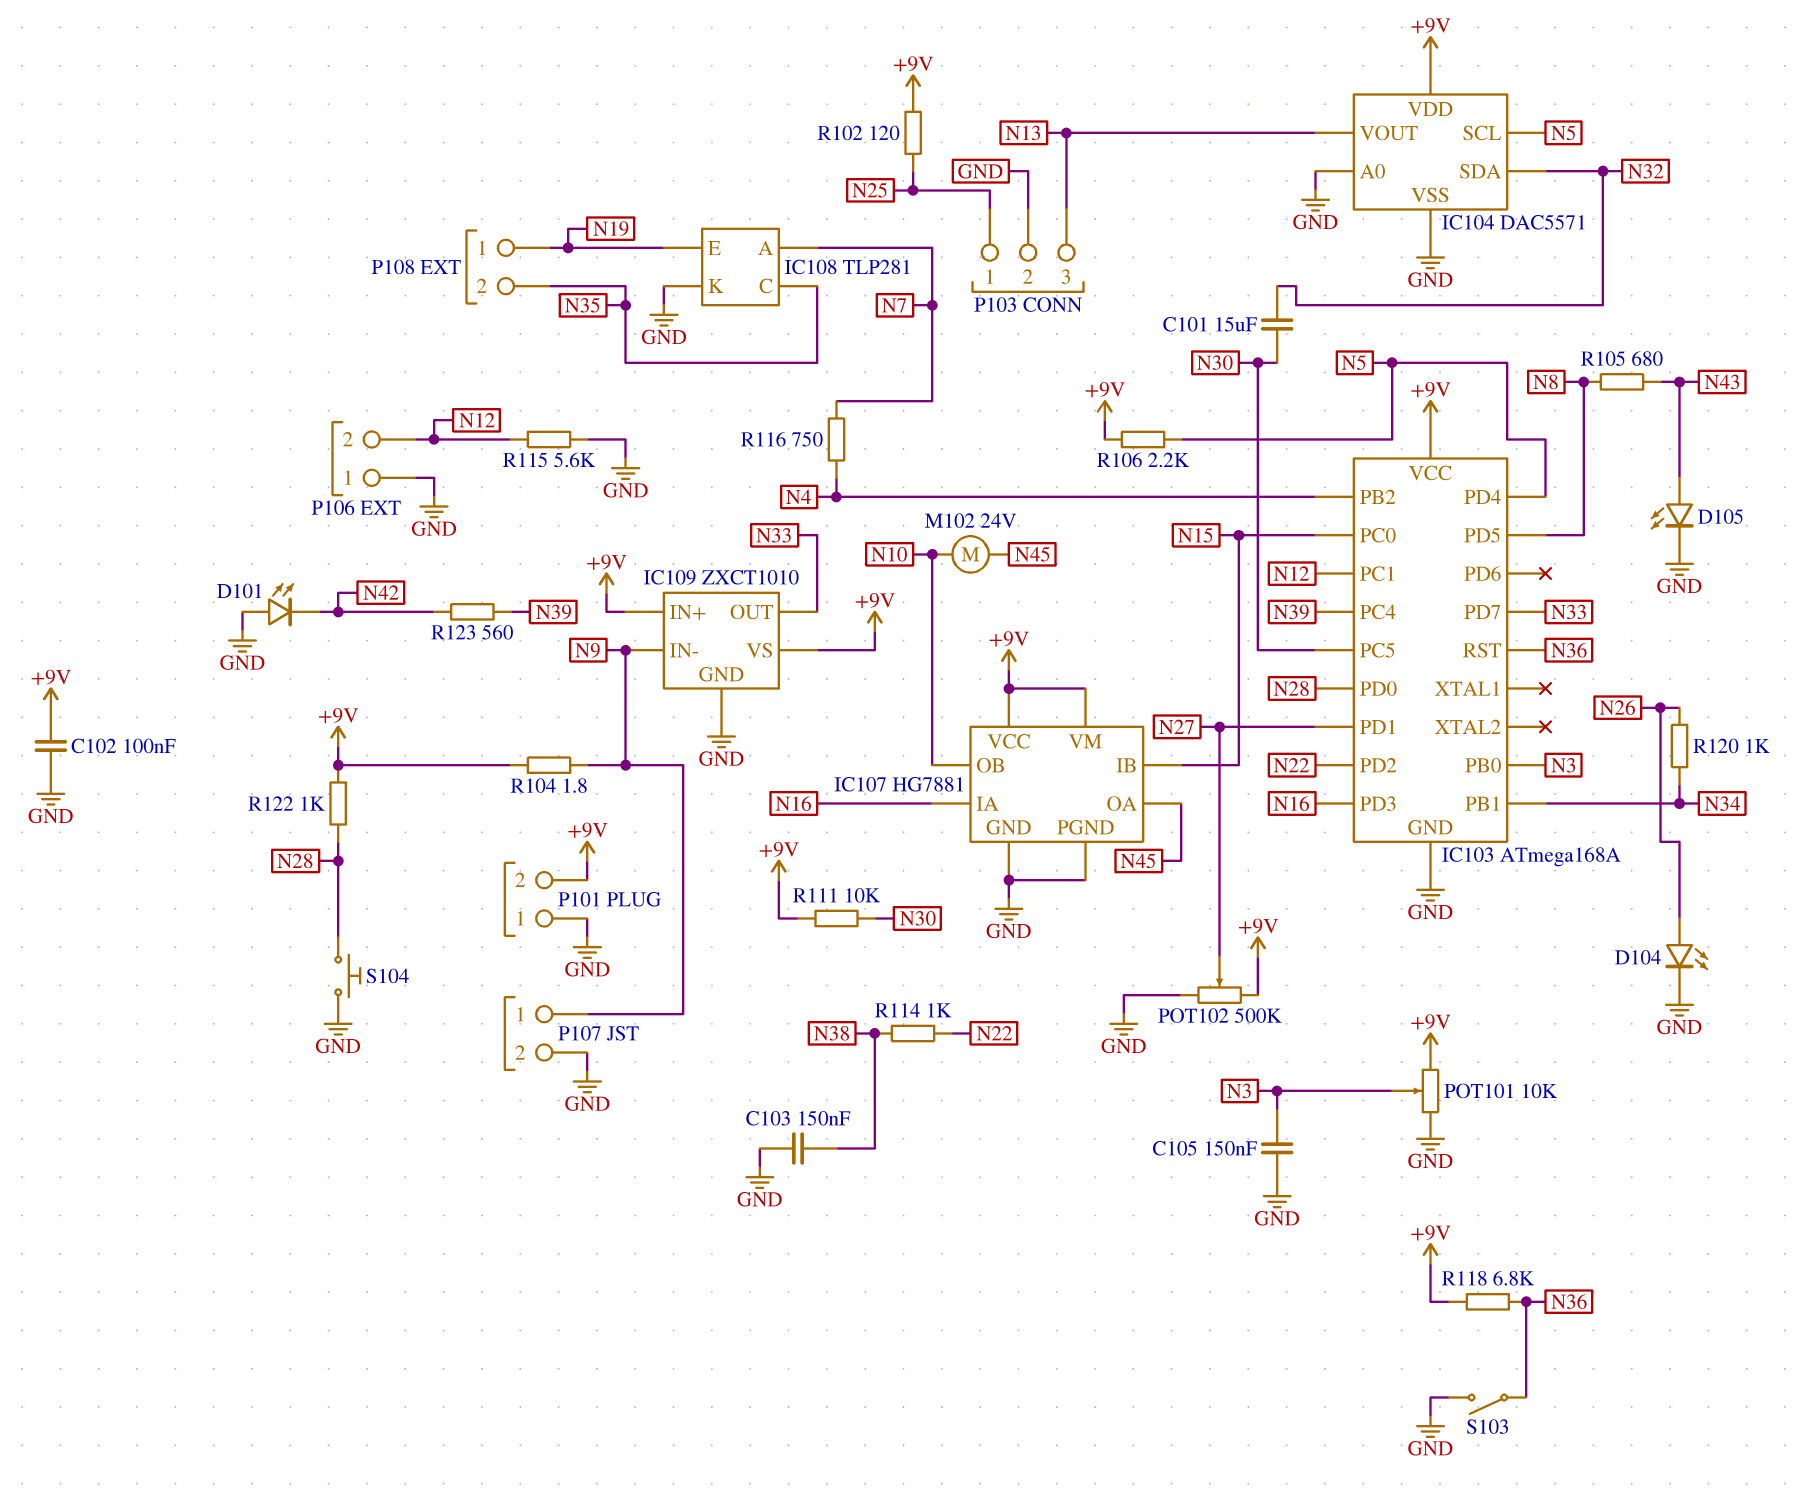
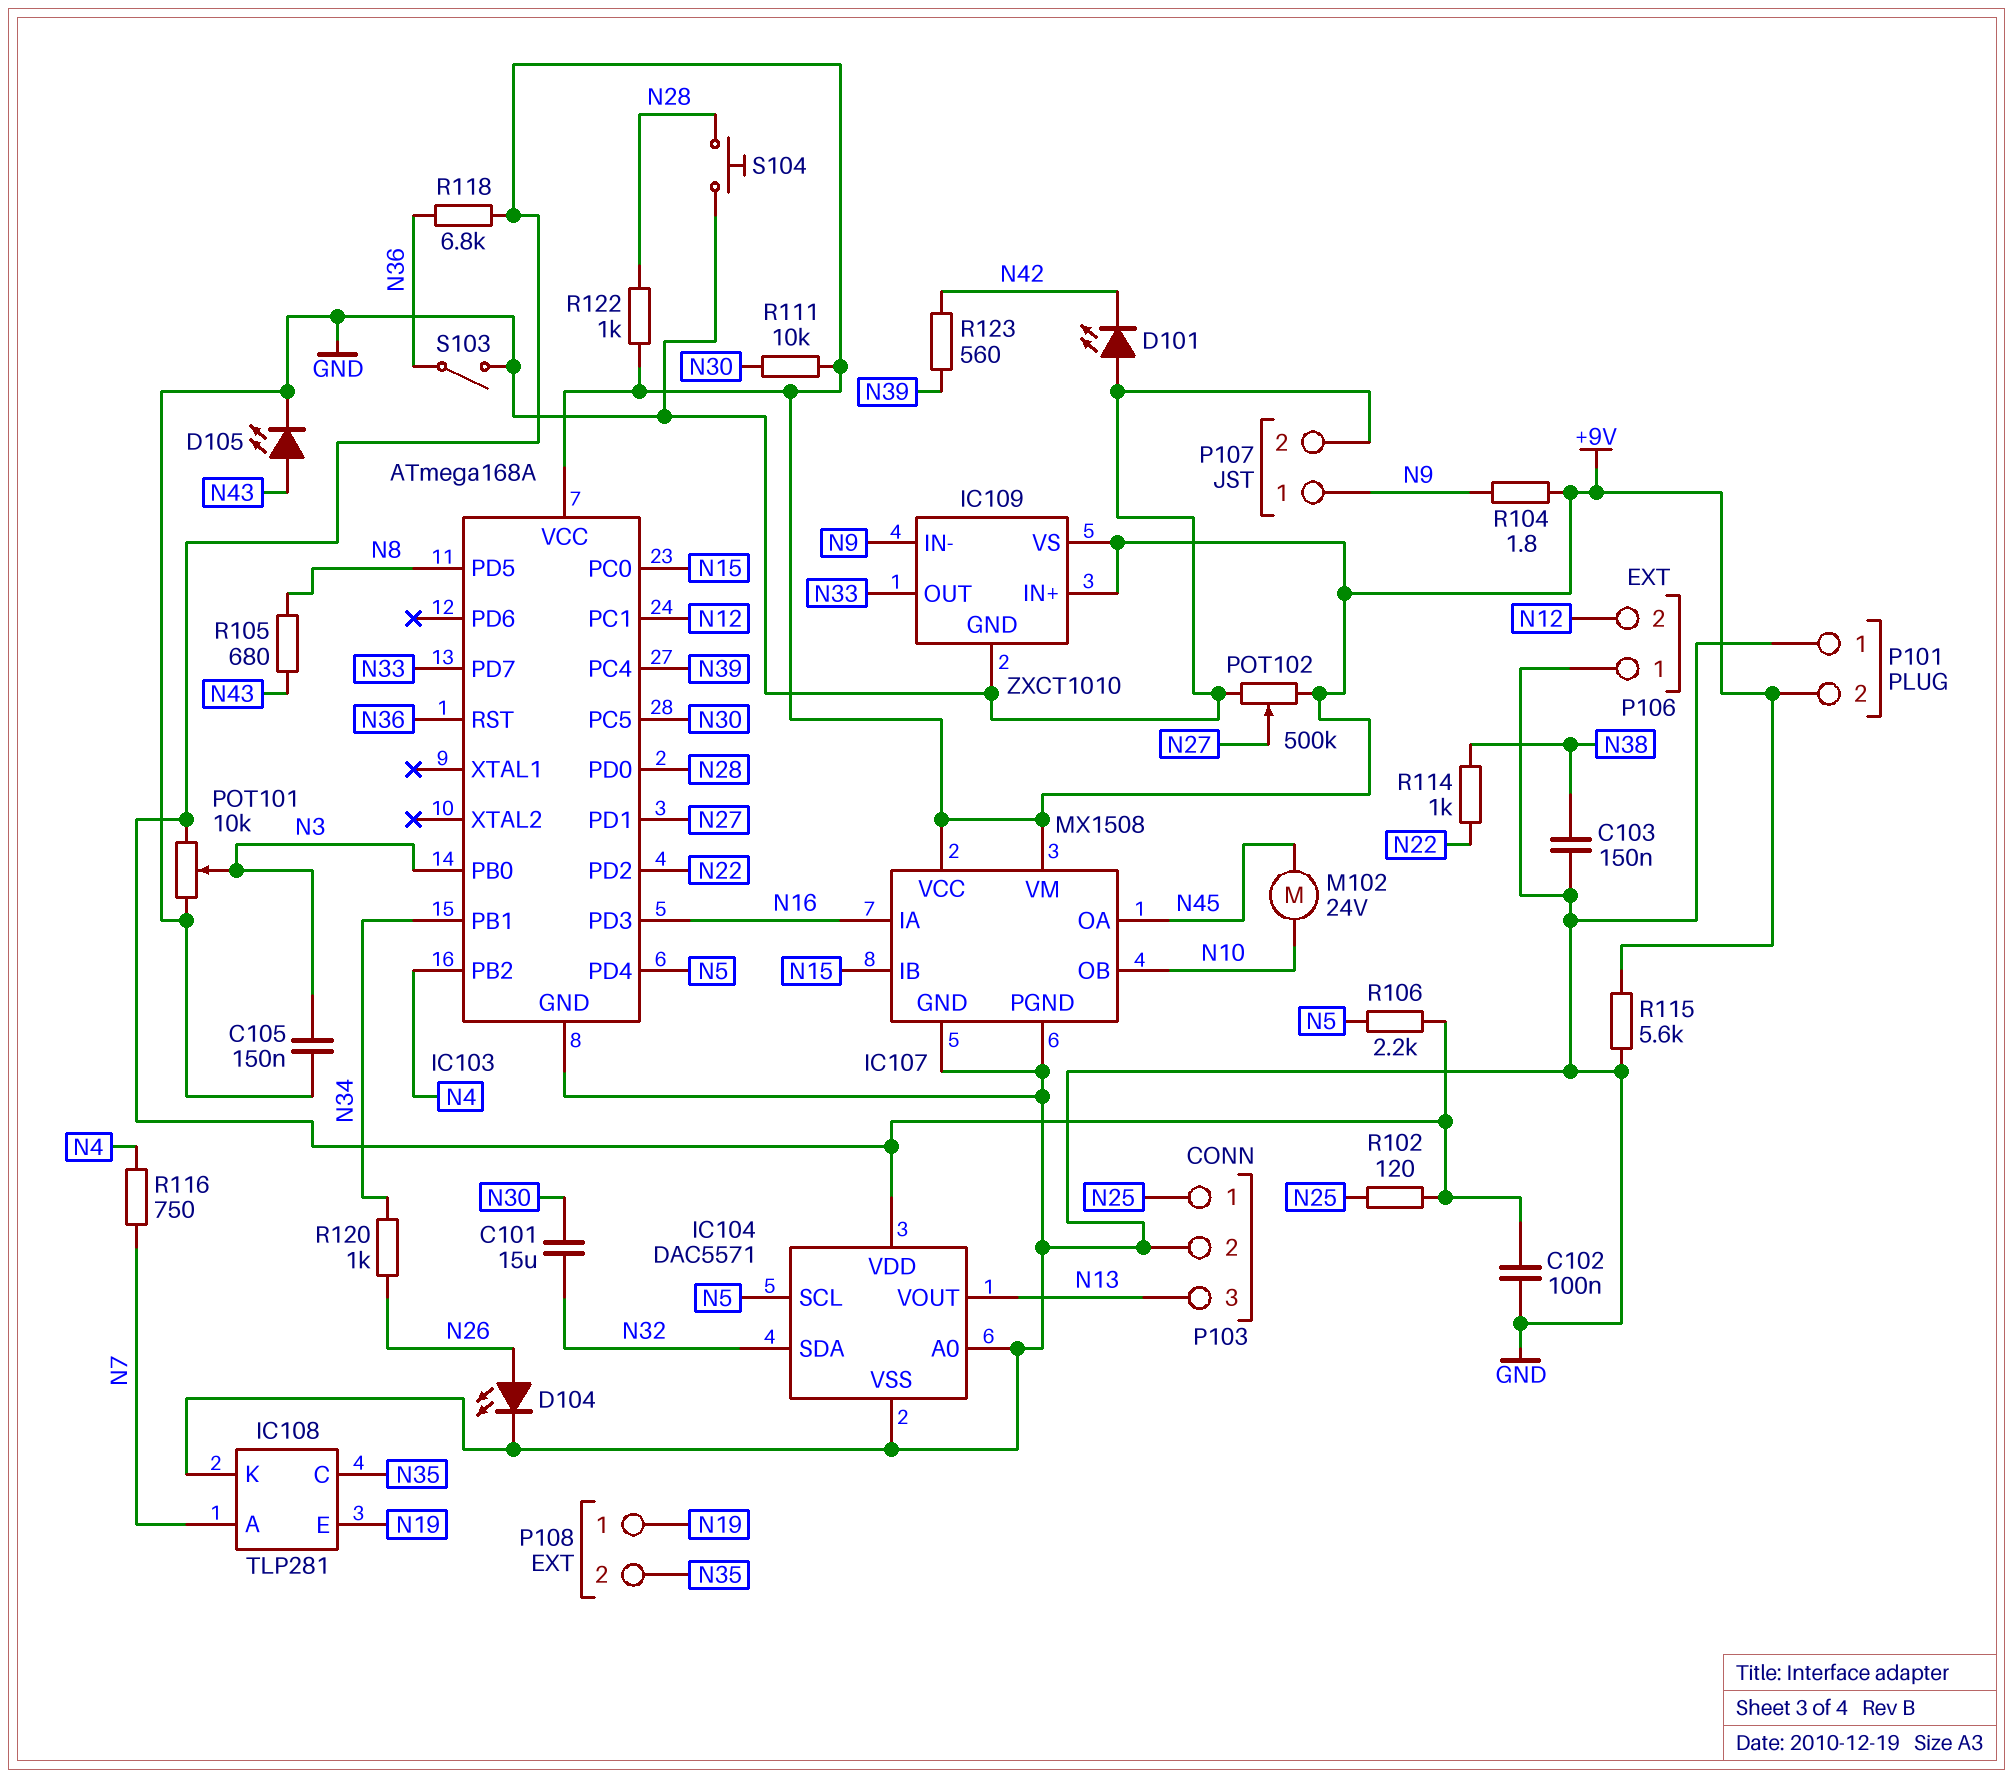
IC107: HG7881 -> MX1508
R115: 5.6k (GND, N12) -> 5.6k (+9V, GND)

